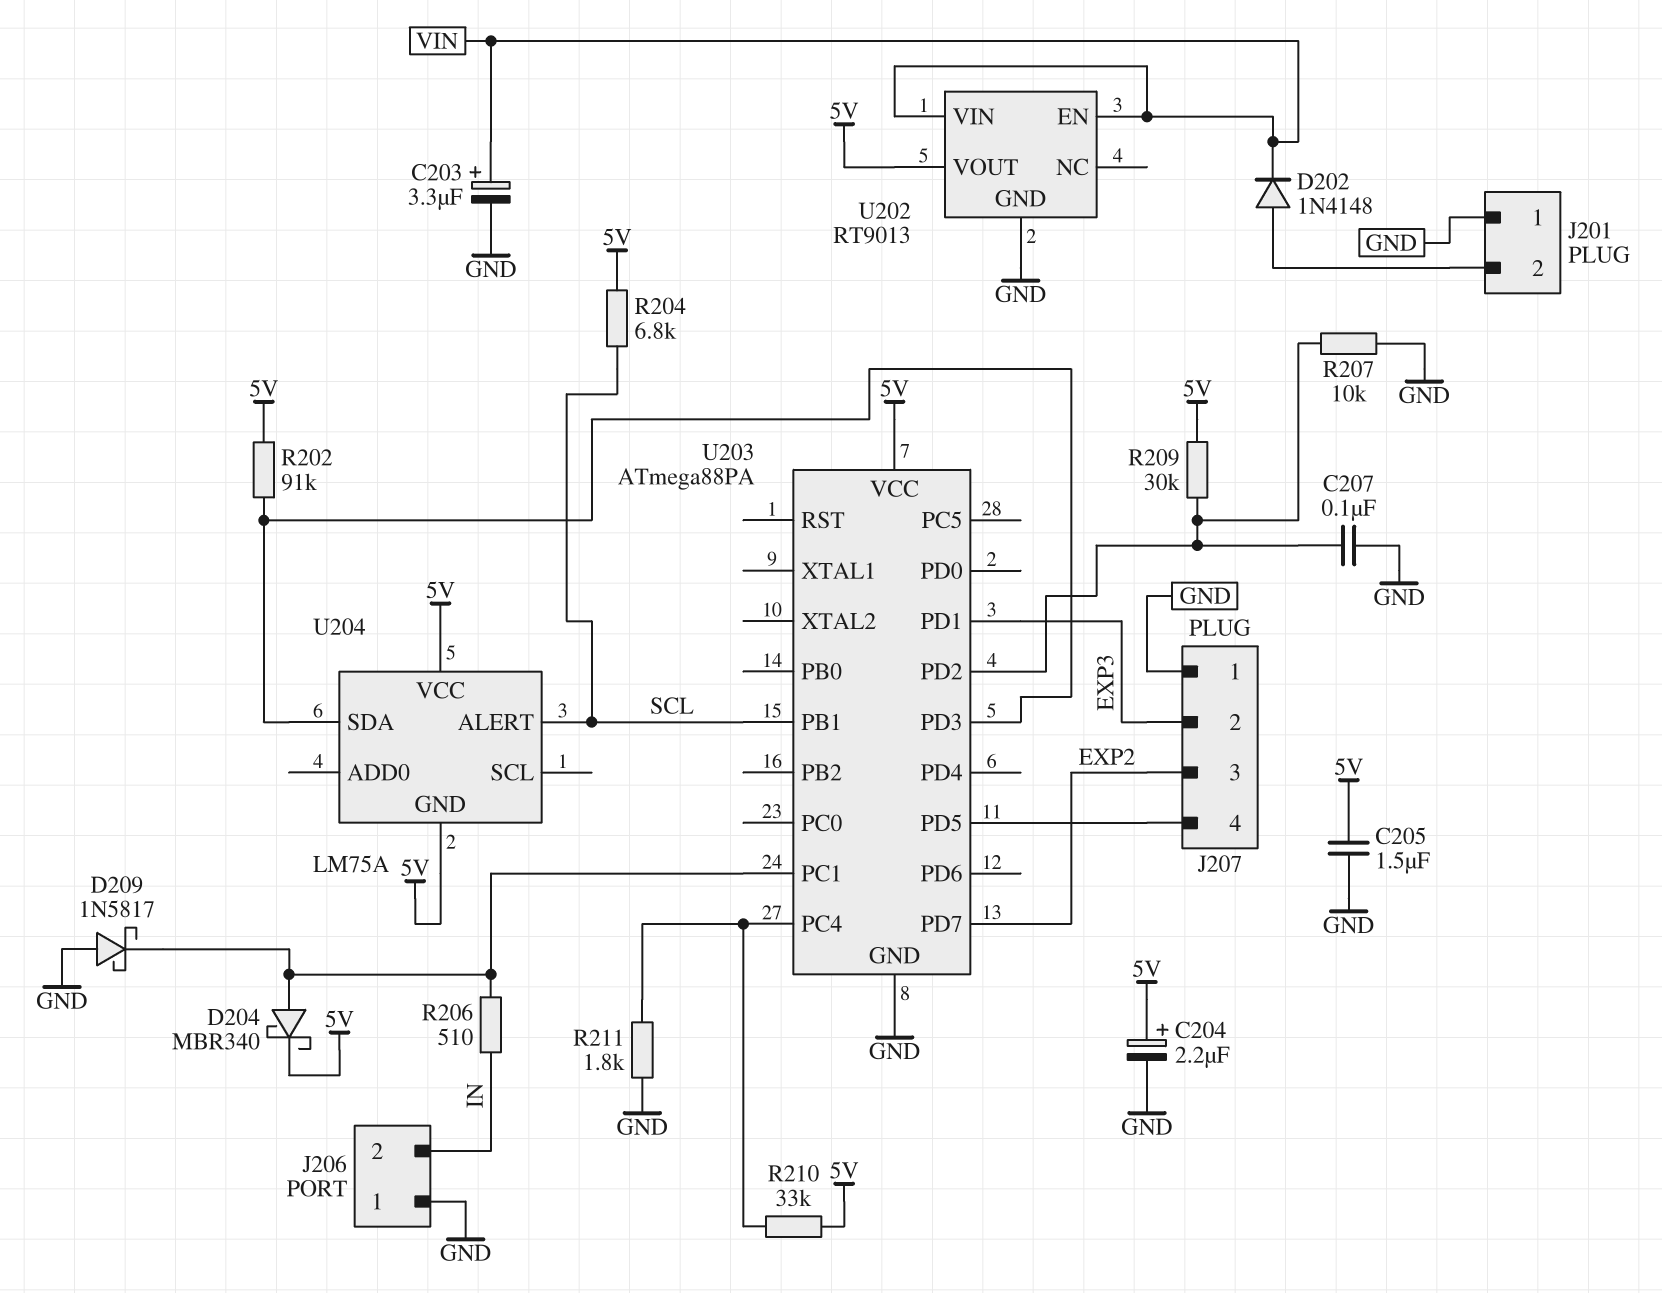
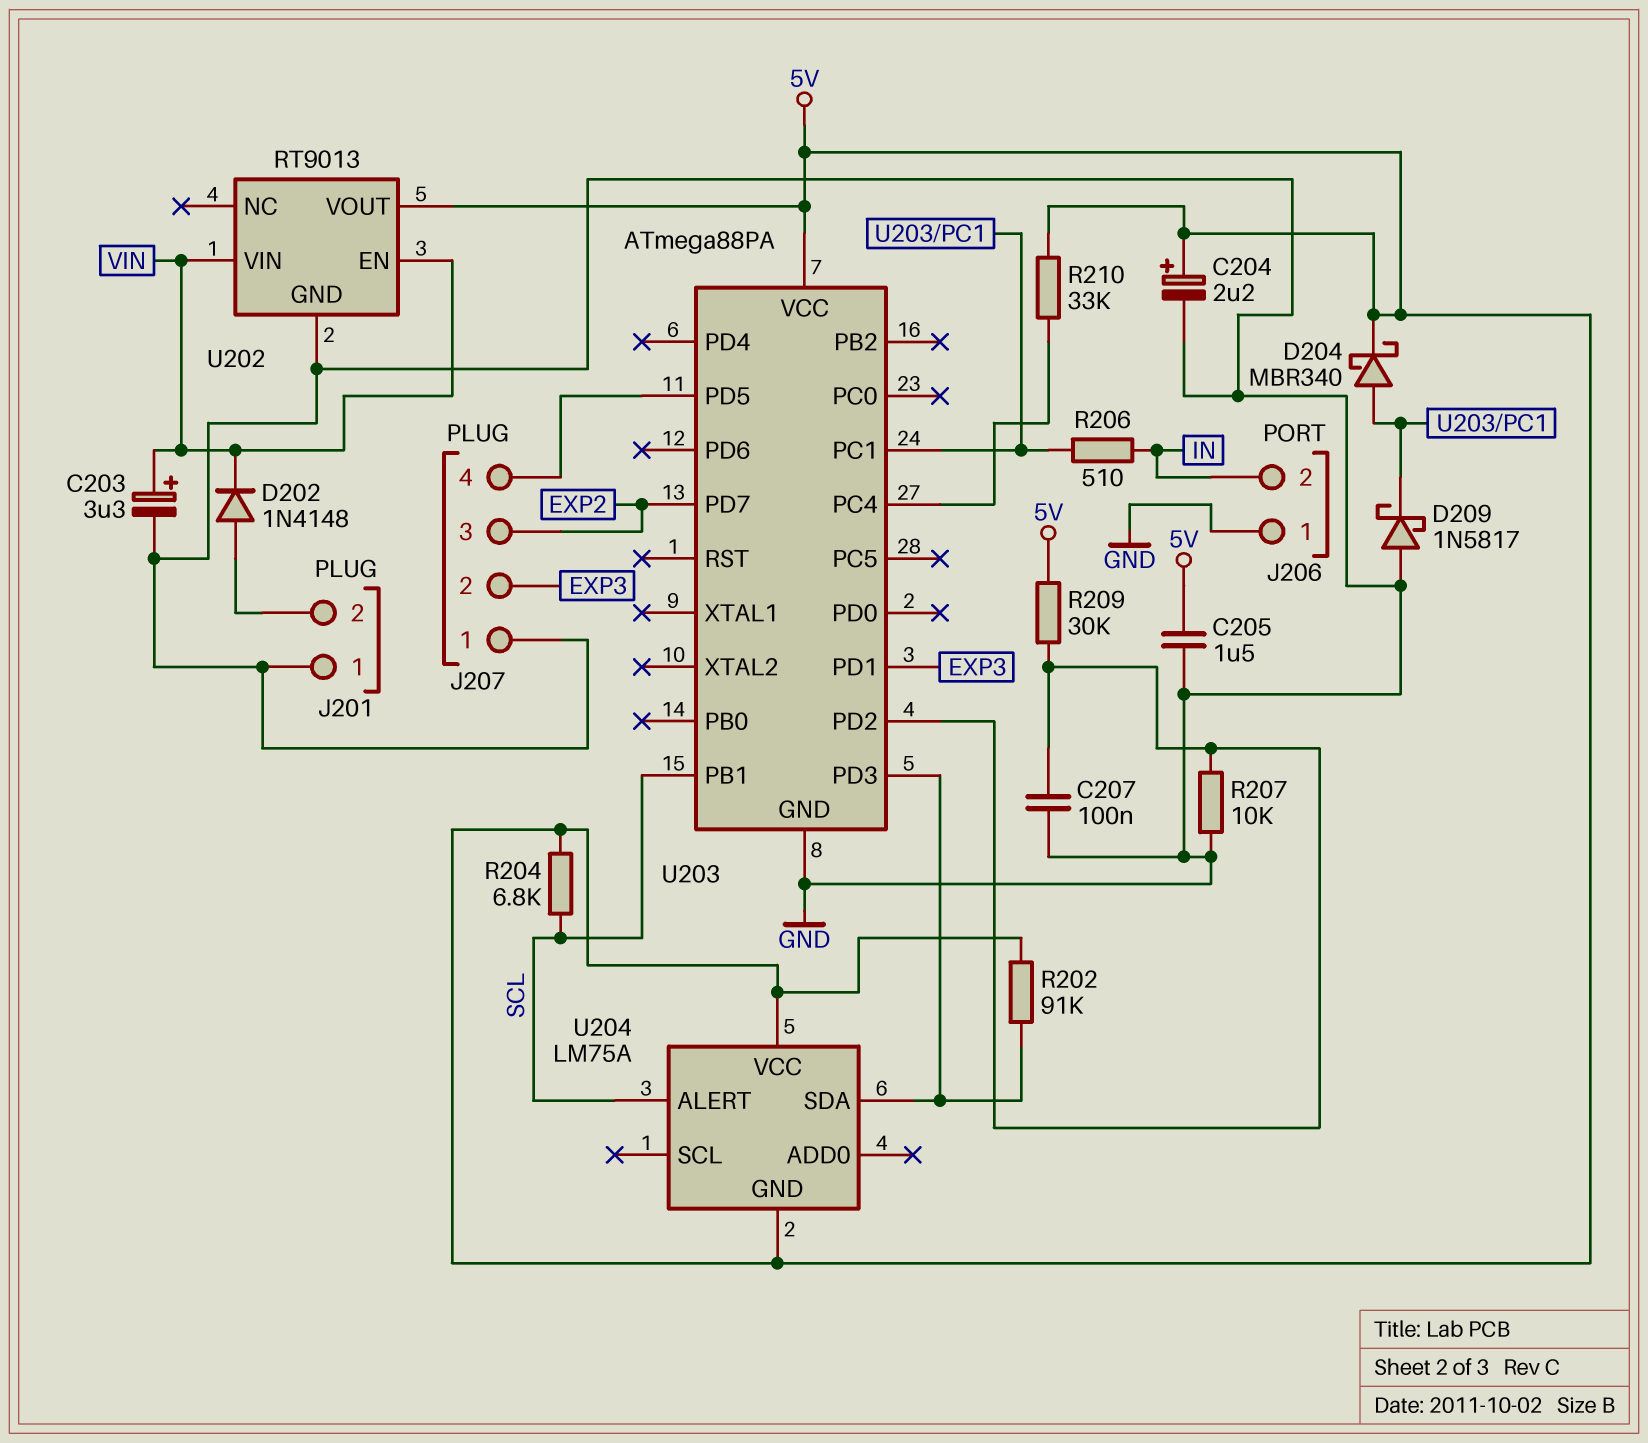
R211: 1.8k (GND, U203/PC4) -> none

